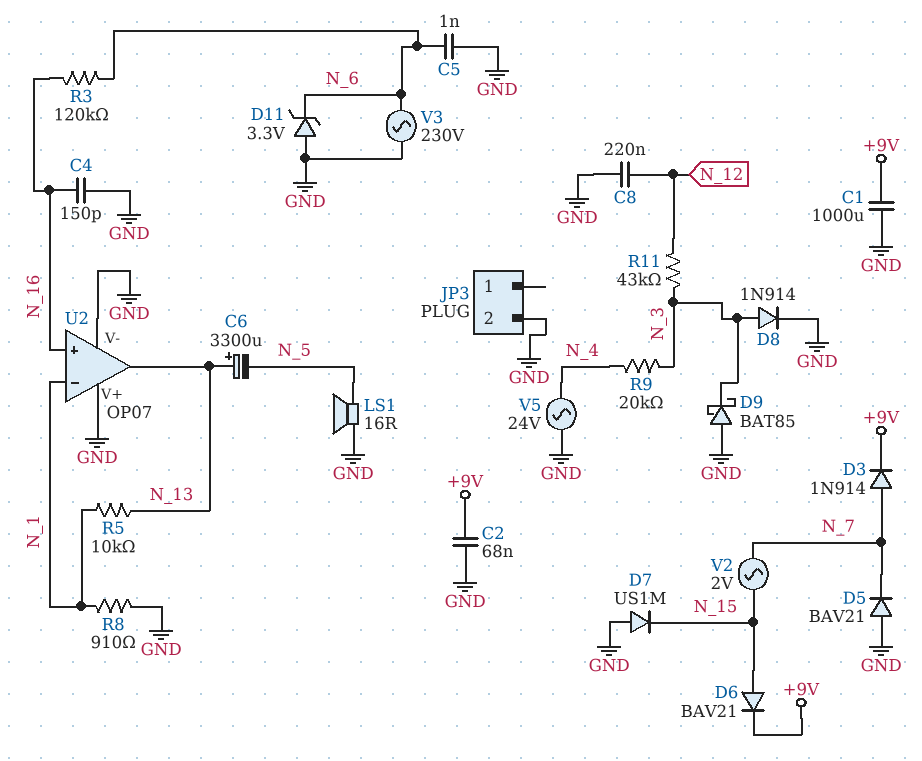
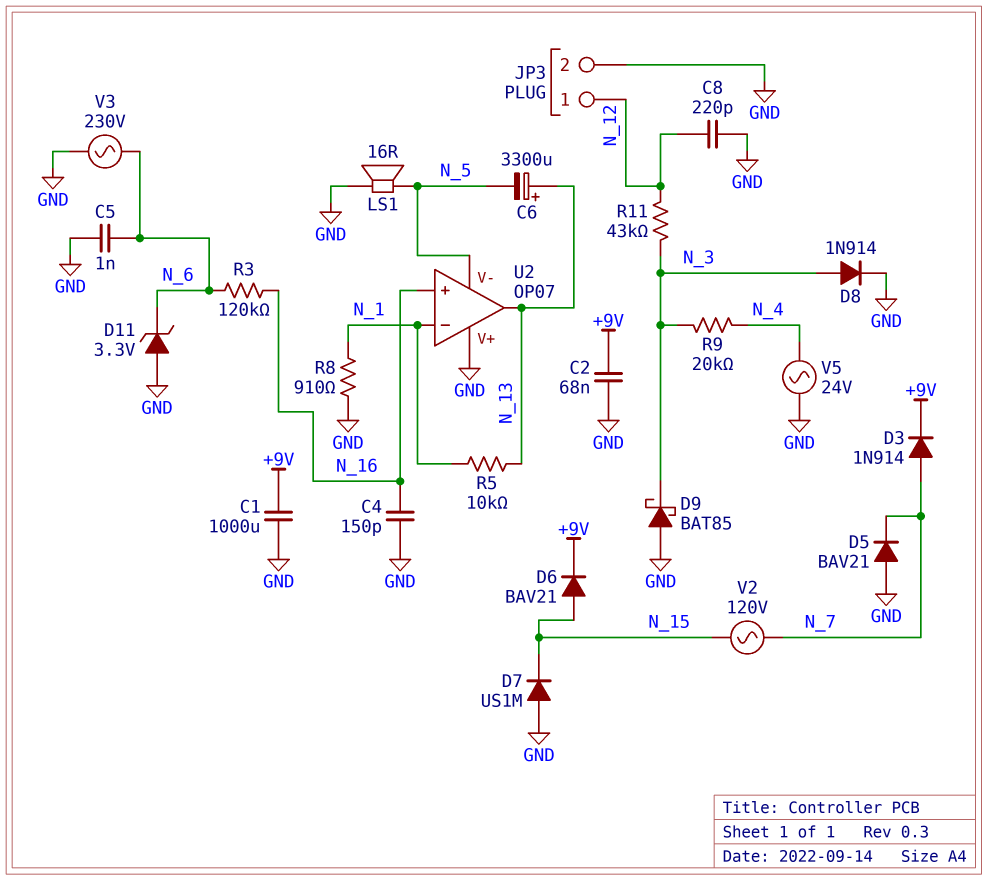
C8: 220nF (GND, N_12) -> 220pF (GND, N_12)
JP3 pin 1: none -> N_12
U2 pin V-: GND -> N_5
V2: AC 2V (N_7, N_15) -> AC 120V (N_7, N_15)

